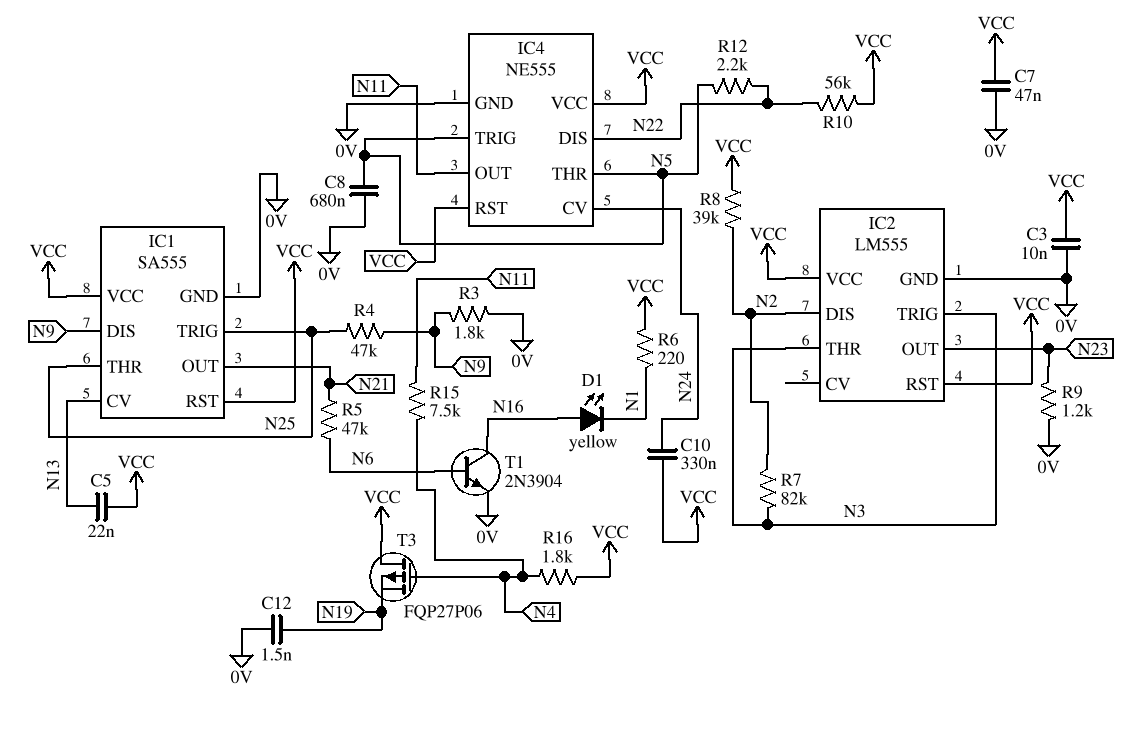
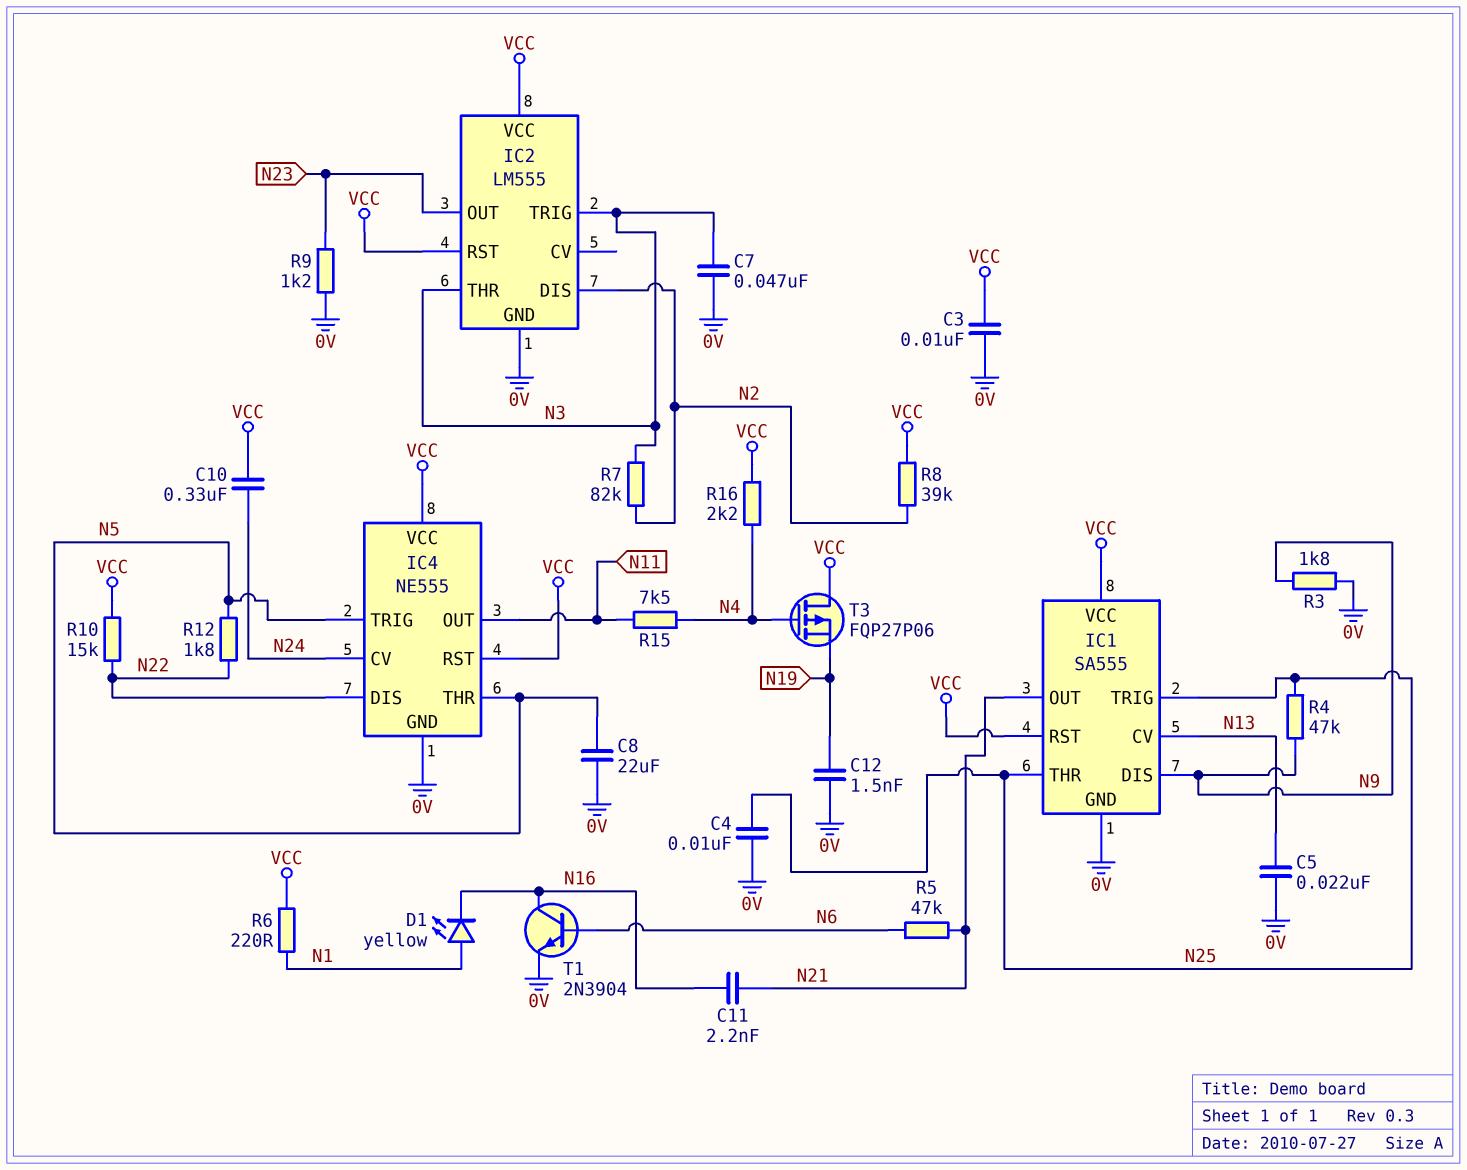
C4: none -> 10nF (0V, N25)
C5: 22nF (N13, VCC) -> 22nF (0V, N13)
C7: 47nF (0V, VCC) -> 47nF (0V, N3)
C8: 680nF (0V, N5) -> 22uF (0V, N5)
C11: none -> 2.2nF (N16, N21)
D1: LED yellow (A N16, K N1) -> LED yellow (A N1, K N16)
R10: 56k (N22, VCC) -> 15k (N22, VCC)
R12: 2.2k (N5, N22) -> 1.8k (N5, N22)
R16: 1.8k (N4, VCC) -> 2.2k (N4, VCC)

